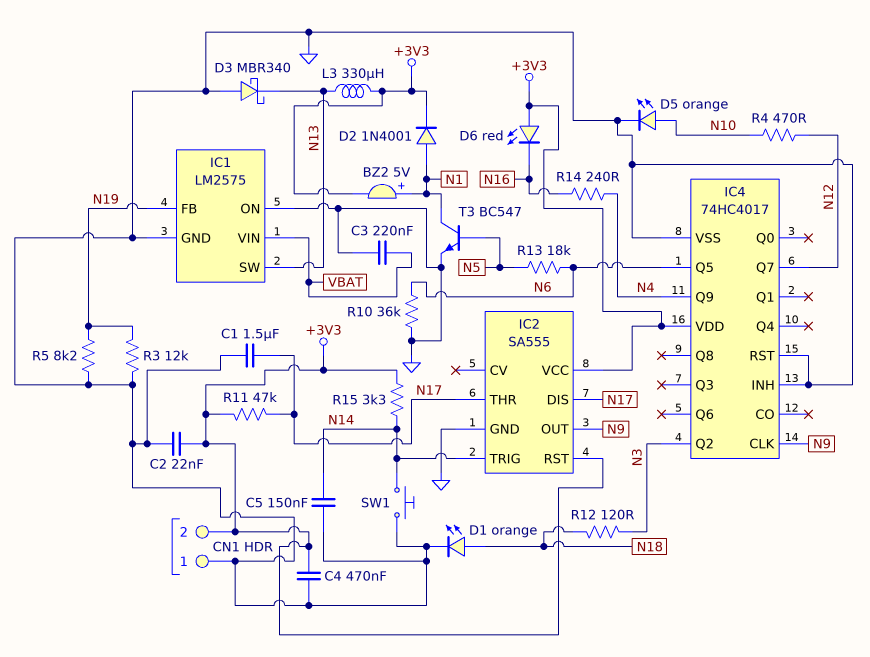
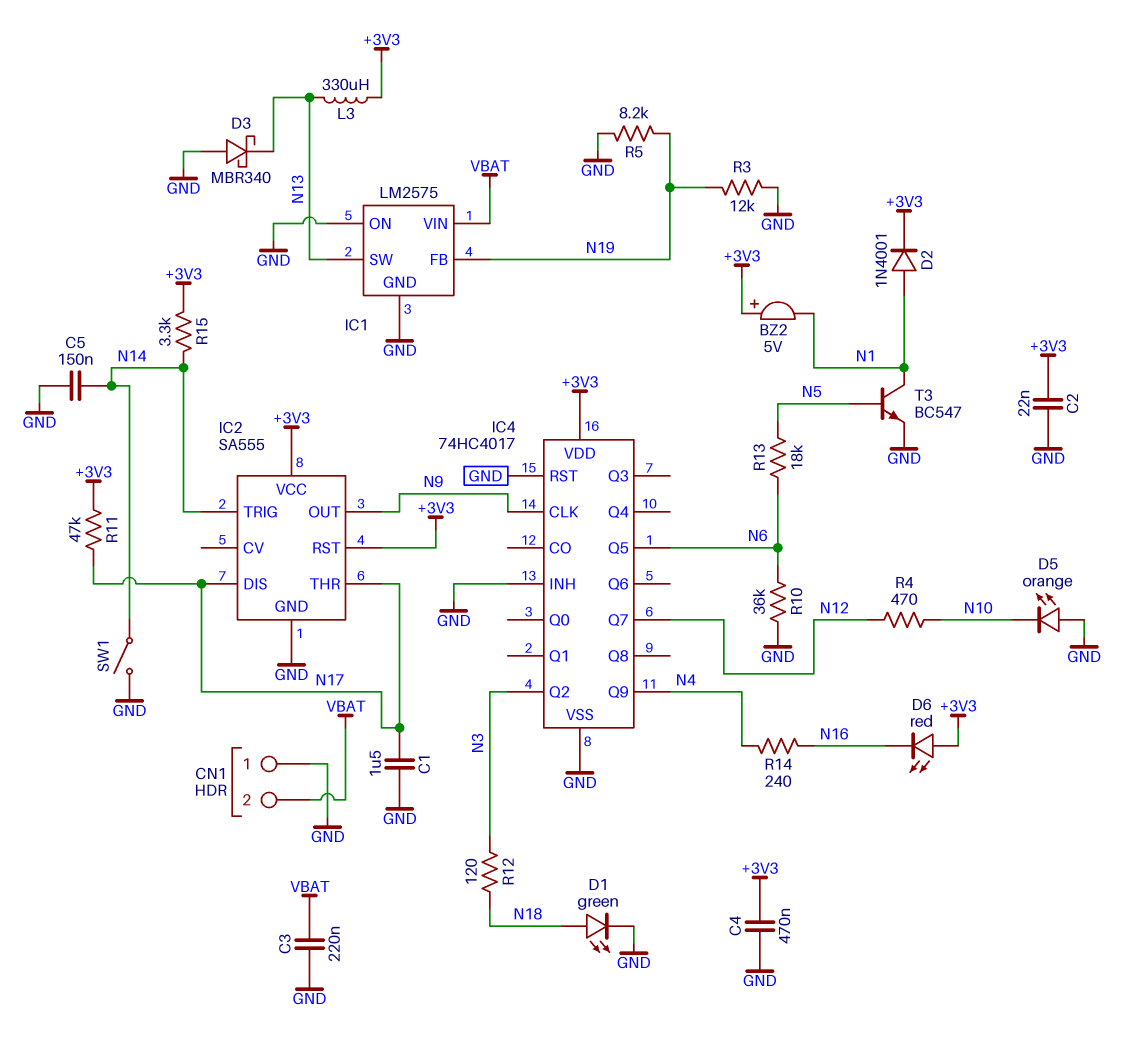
BZ2: buzzer 5V (plus N1, minus +3V3) -> buzzer 5V (plus +3V3, minus N1)
CN1 pin 2: +3V3 -> VBAT
D1: LED orange (A N18, K GND) -> LED green (A N18, K GND)
D5: LED orange (A N10, K GND) -> LED orange (A GND, K N10)
SW1: button (GND, N14) -> switch (GND, N14)

